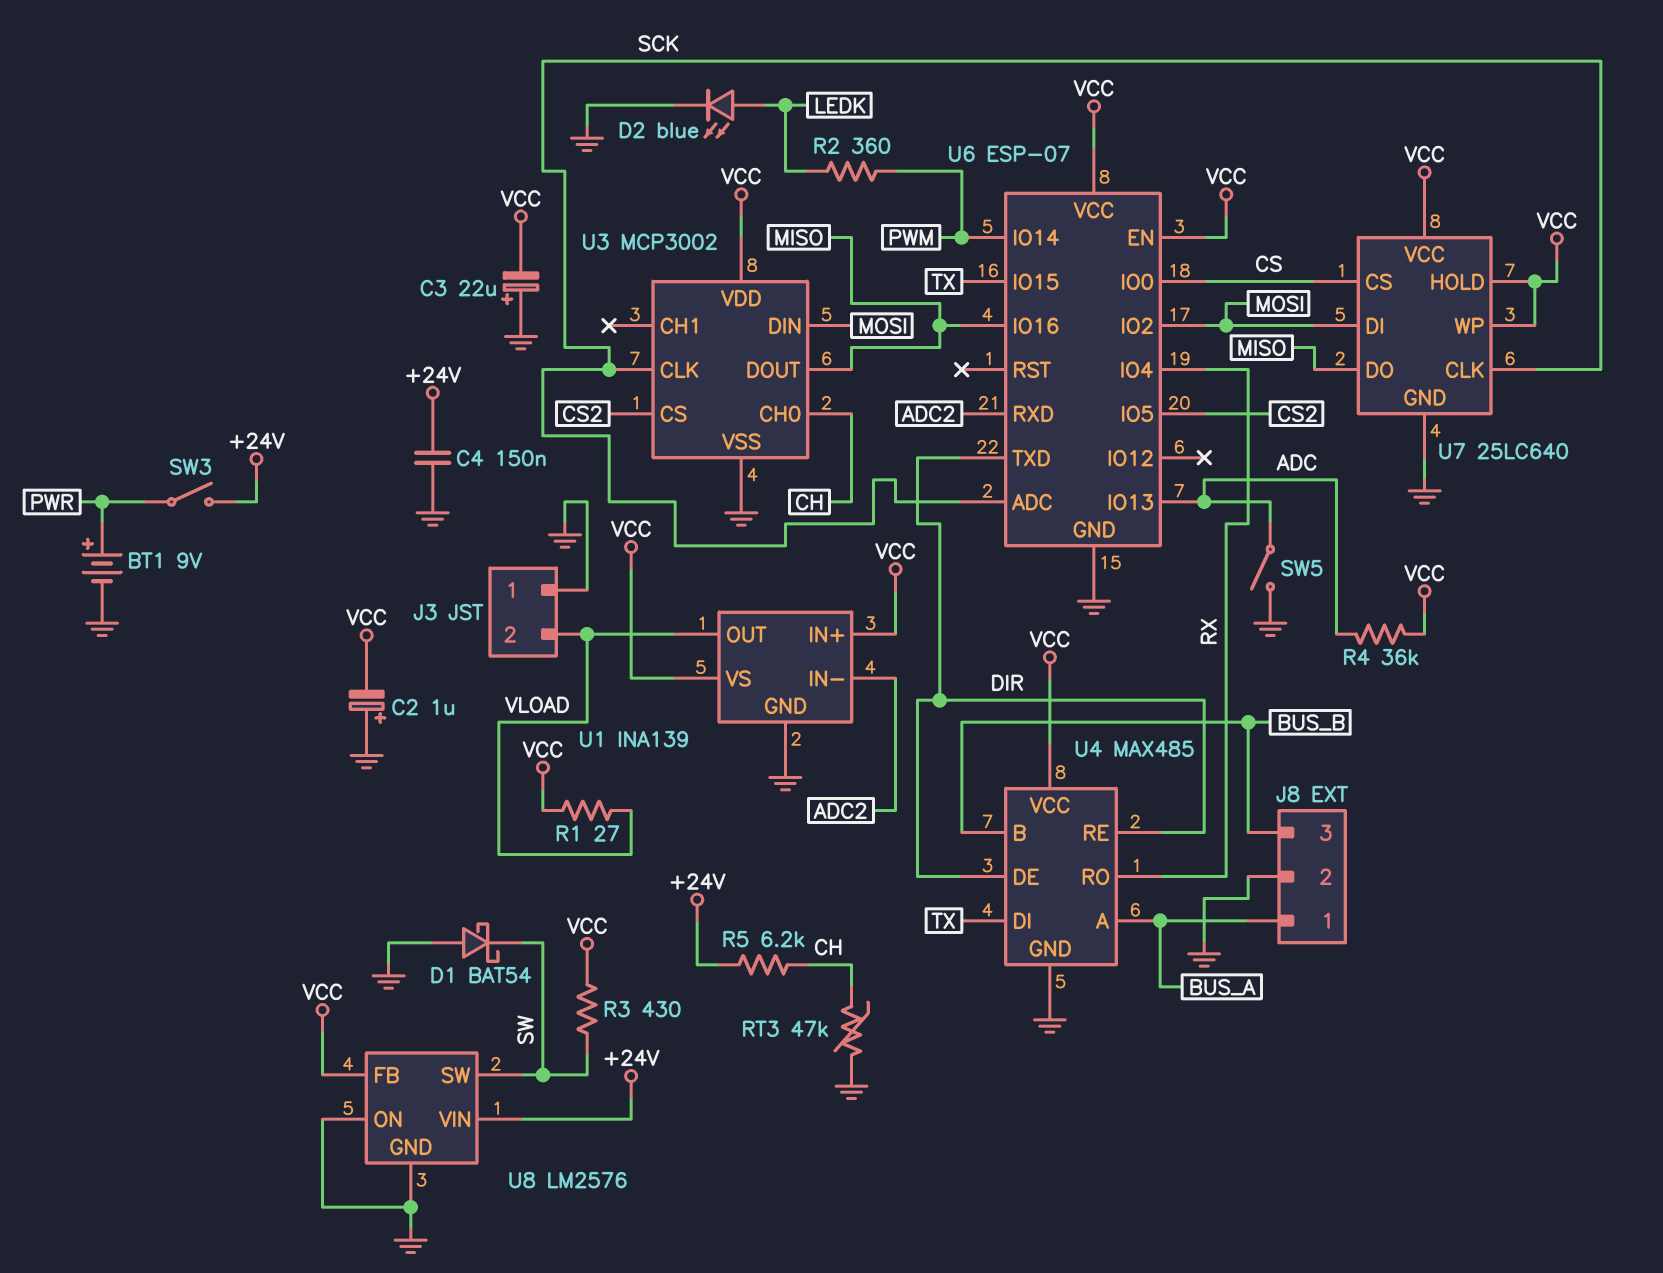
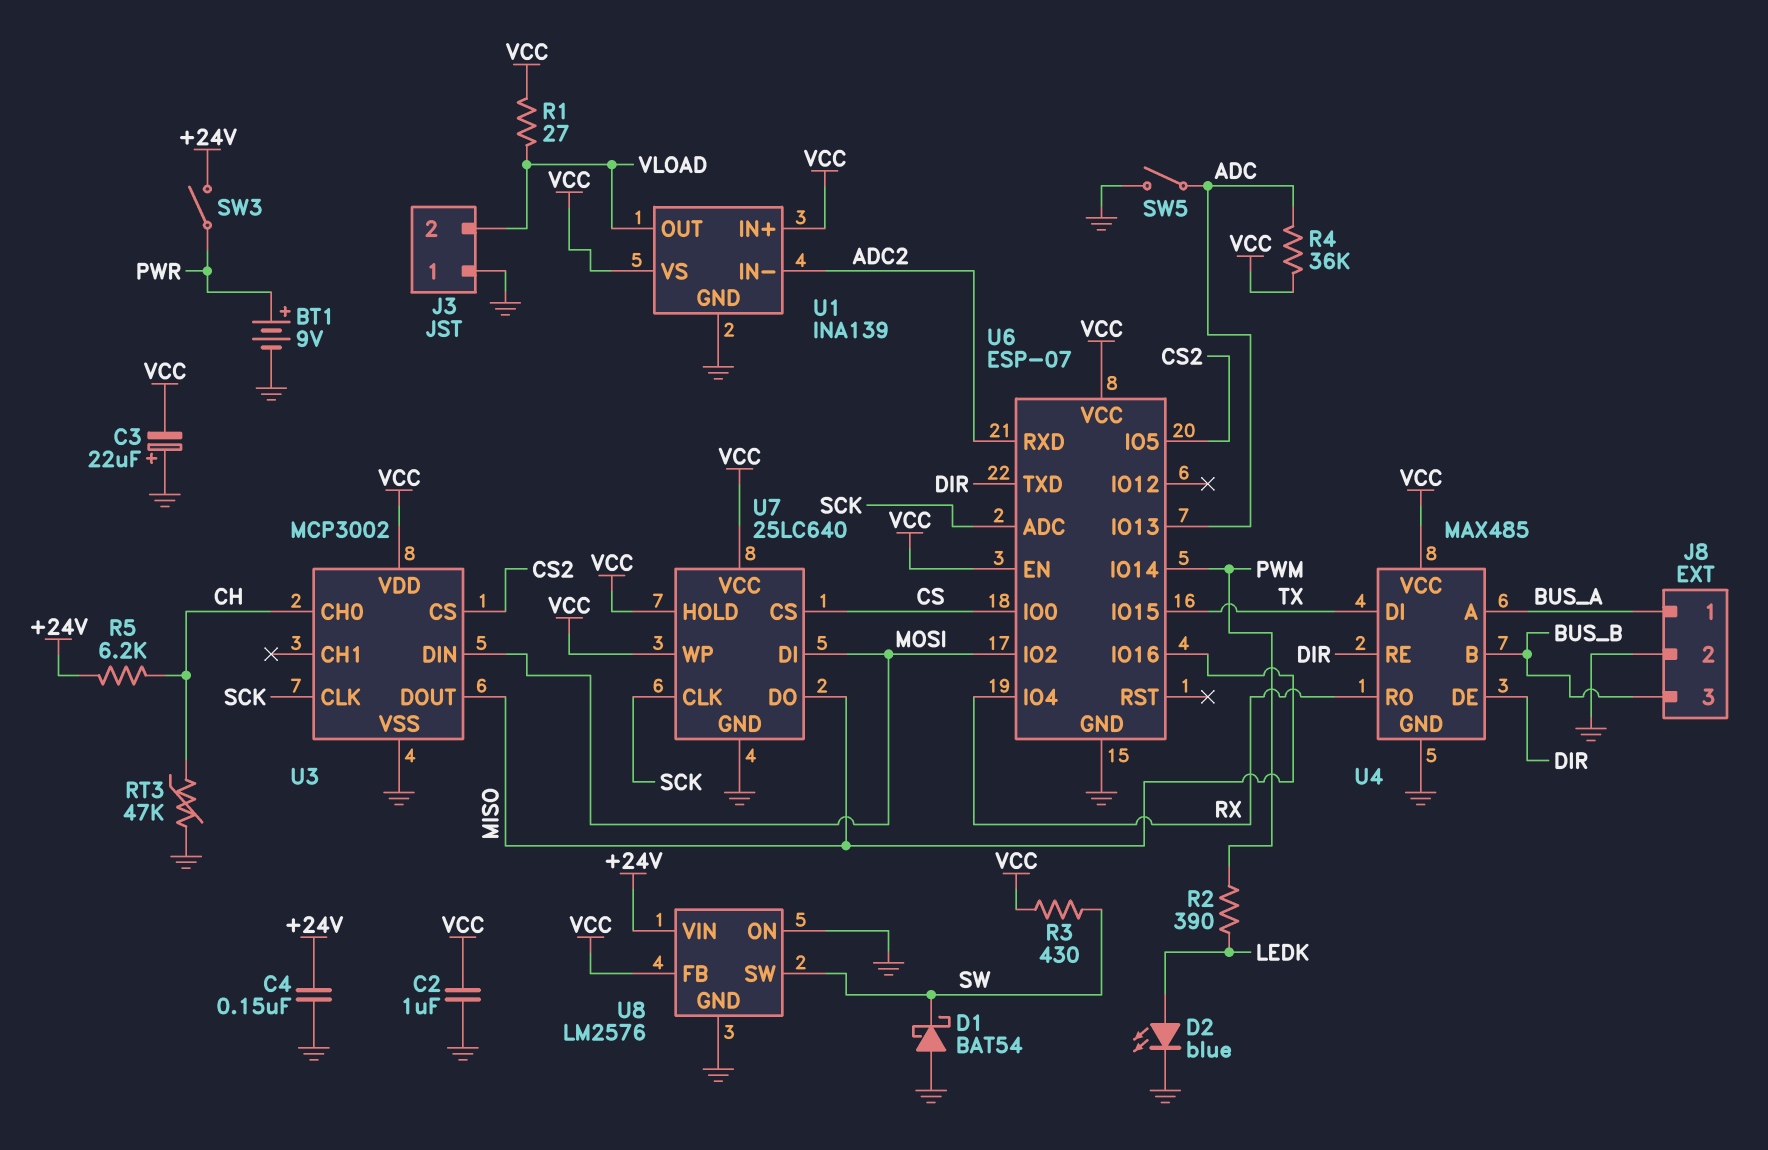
C2: 1uF (plus GND, minus VCC) -> 1uF (GND, VCC)
R2: 360 (LEDK, PWM) -> 390 (LEDK, PWM)

